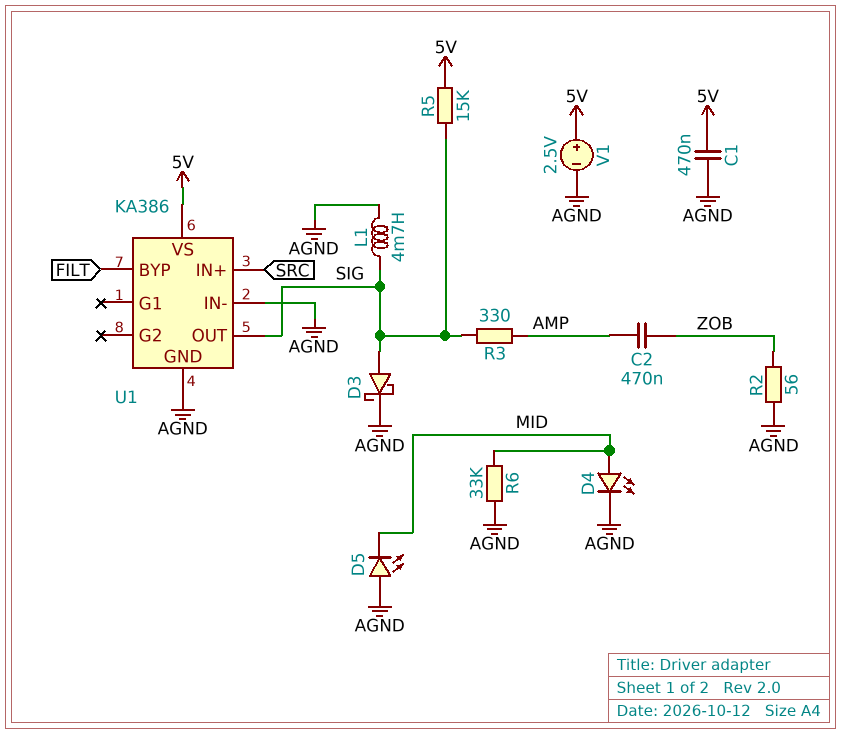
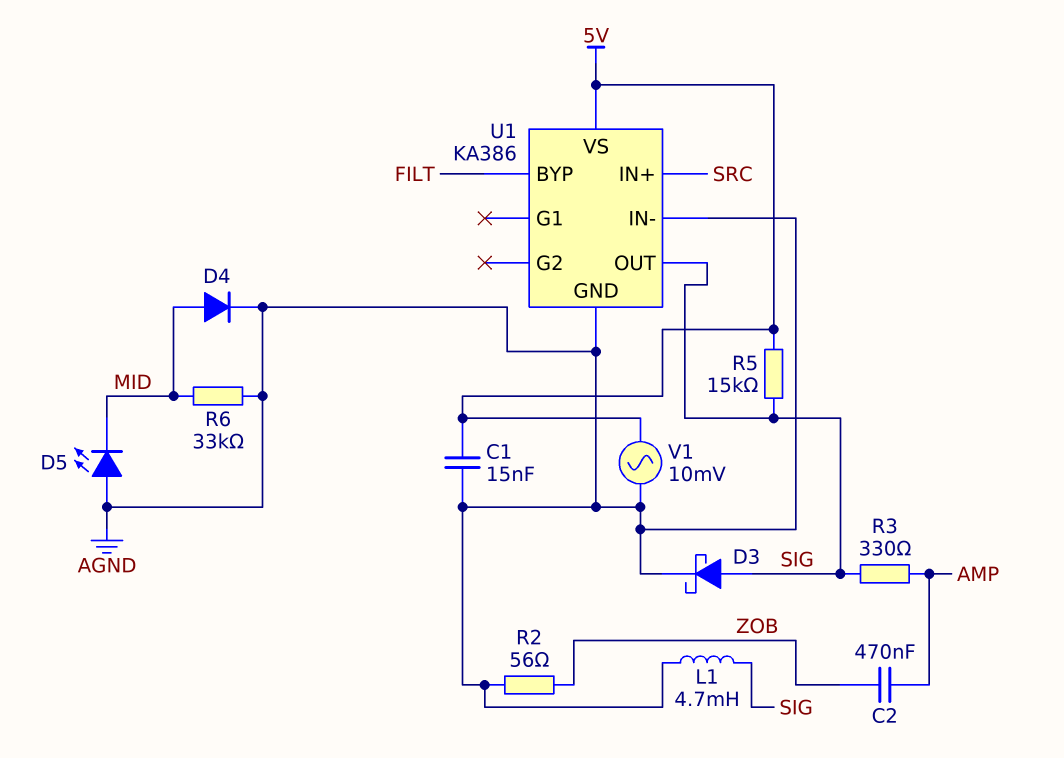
C1: 470nF (5V, AGND) -> 15nF (5V, AGND)
D4: LED (A MID, K AGND) -> diode (A MID, K AGND)
V1: 2.5V (plus 5V, minus AGND) -> AC 10mV (5V, AGND)

